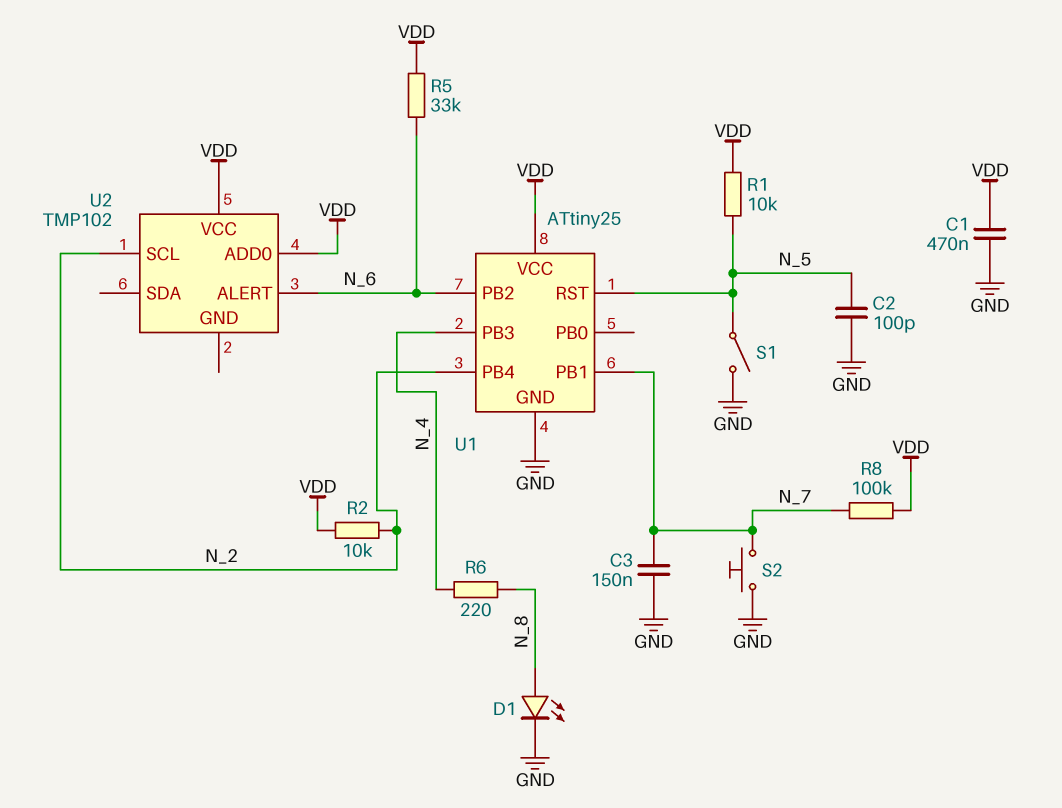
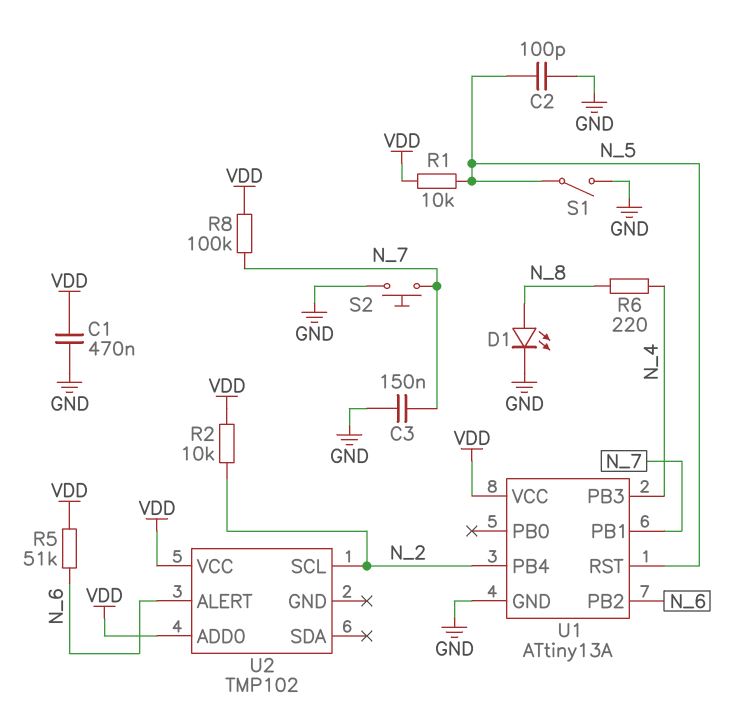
R5: 33k (N_6, VDD) -> 51k (N_6, VDD)
U1: ATtiny25 -> ATtiny13A

